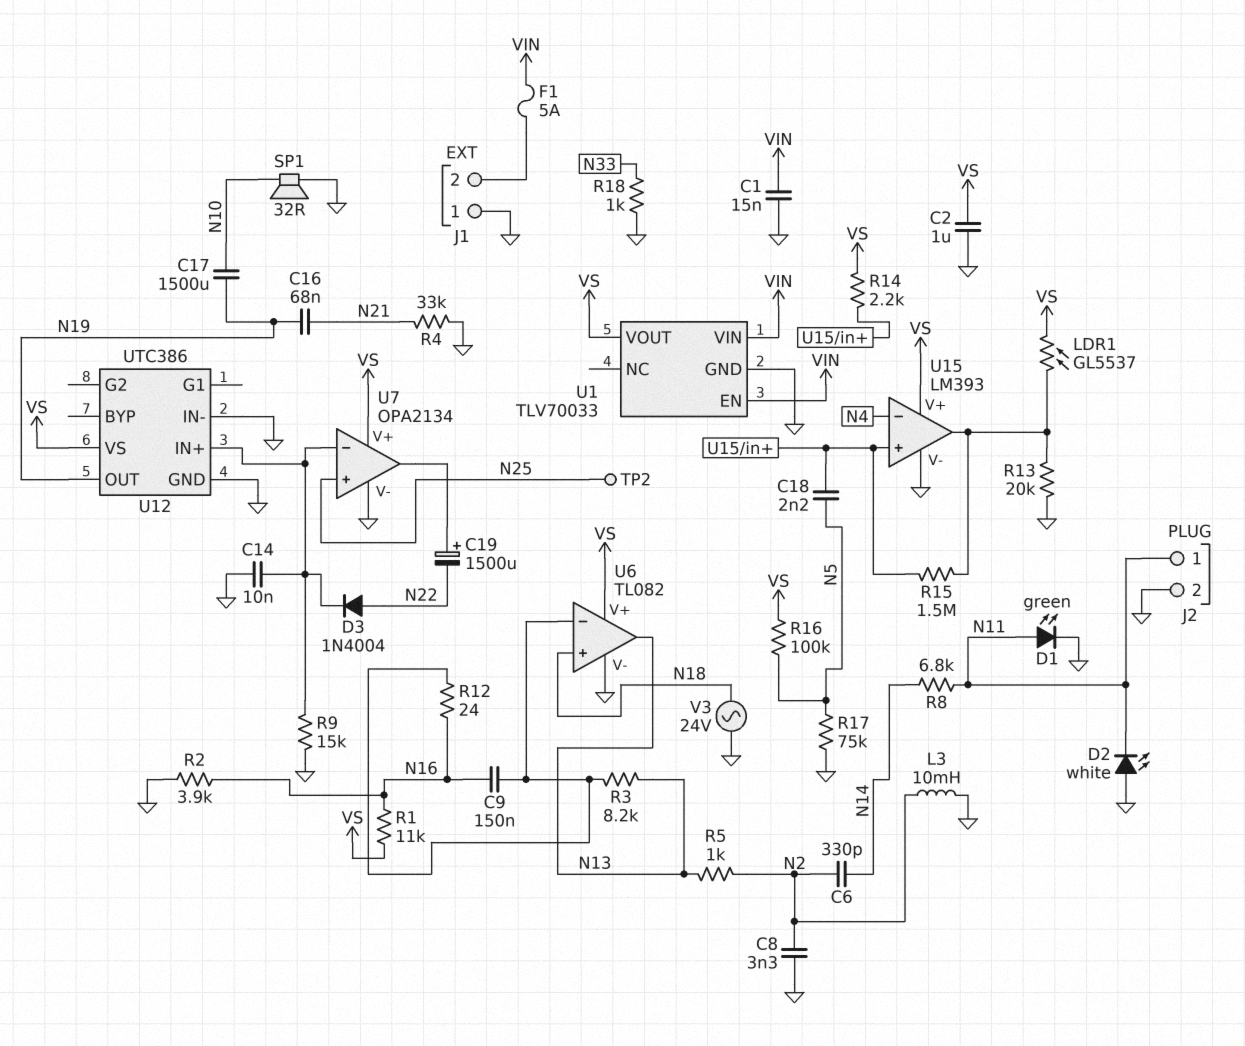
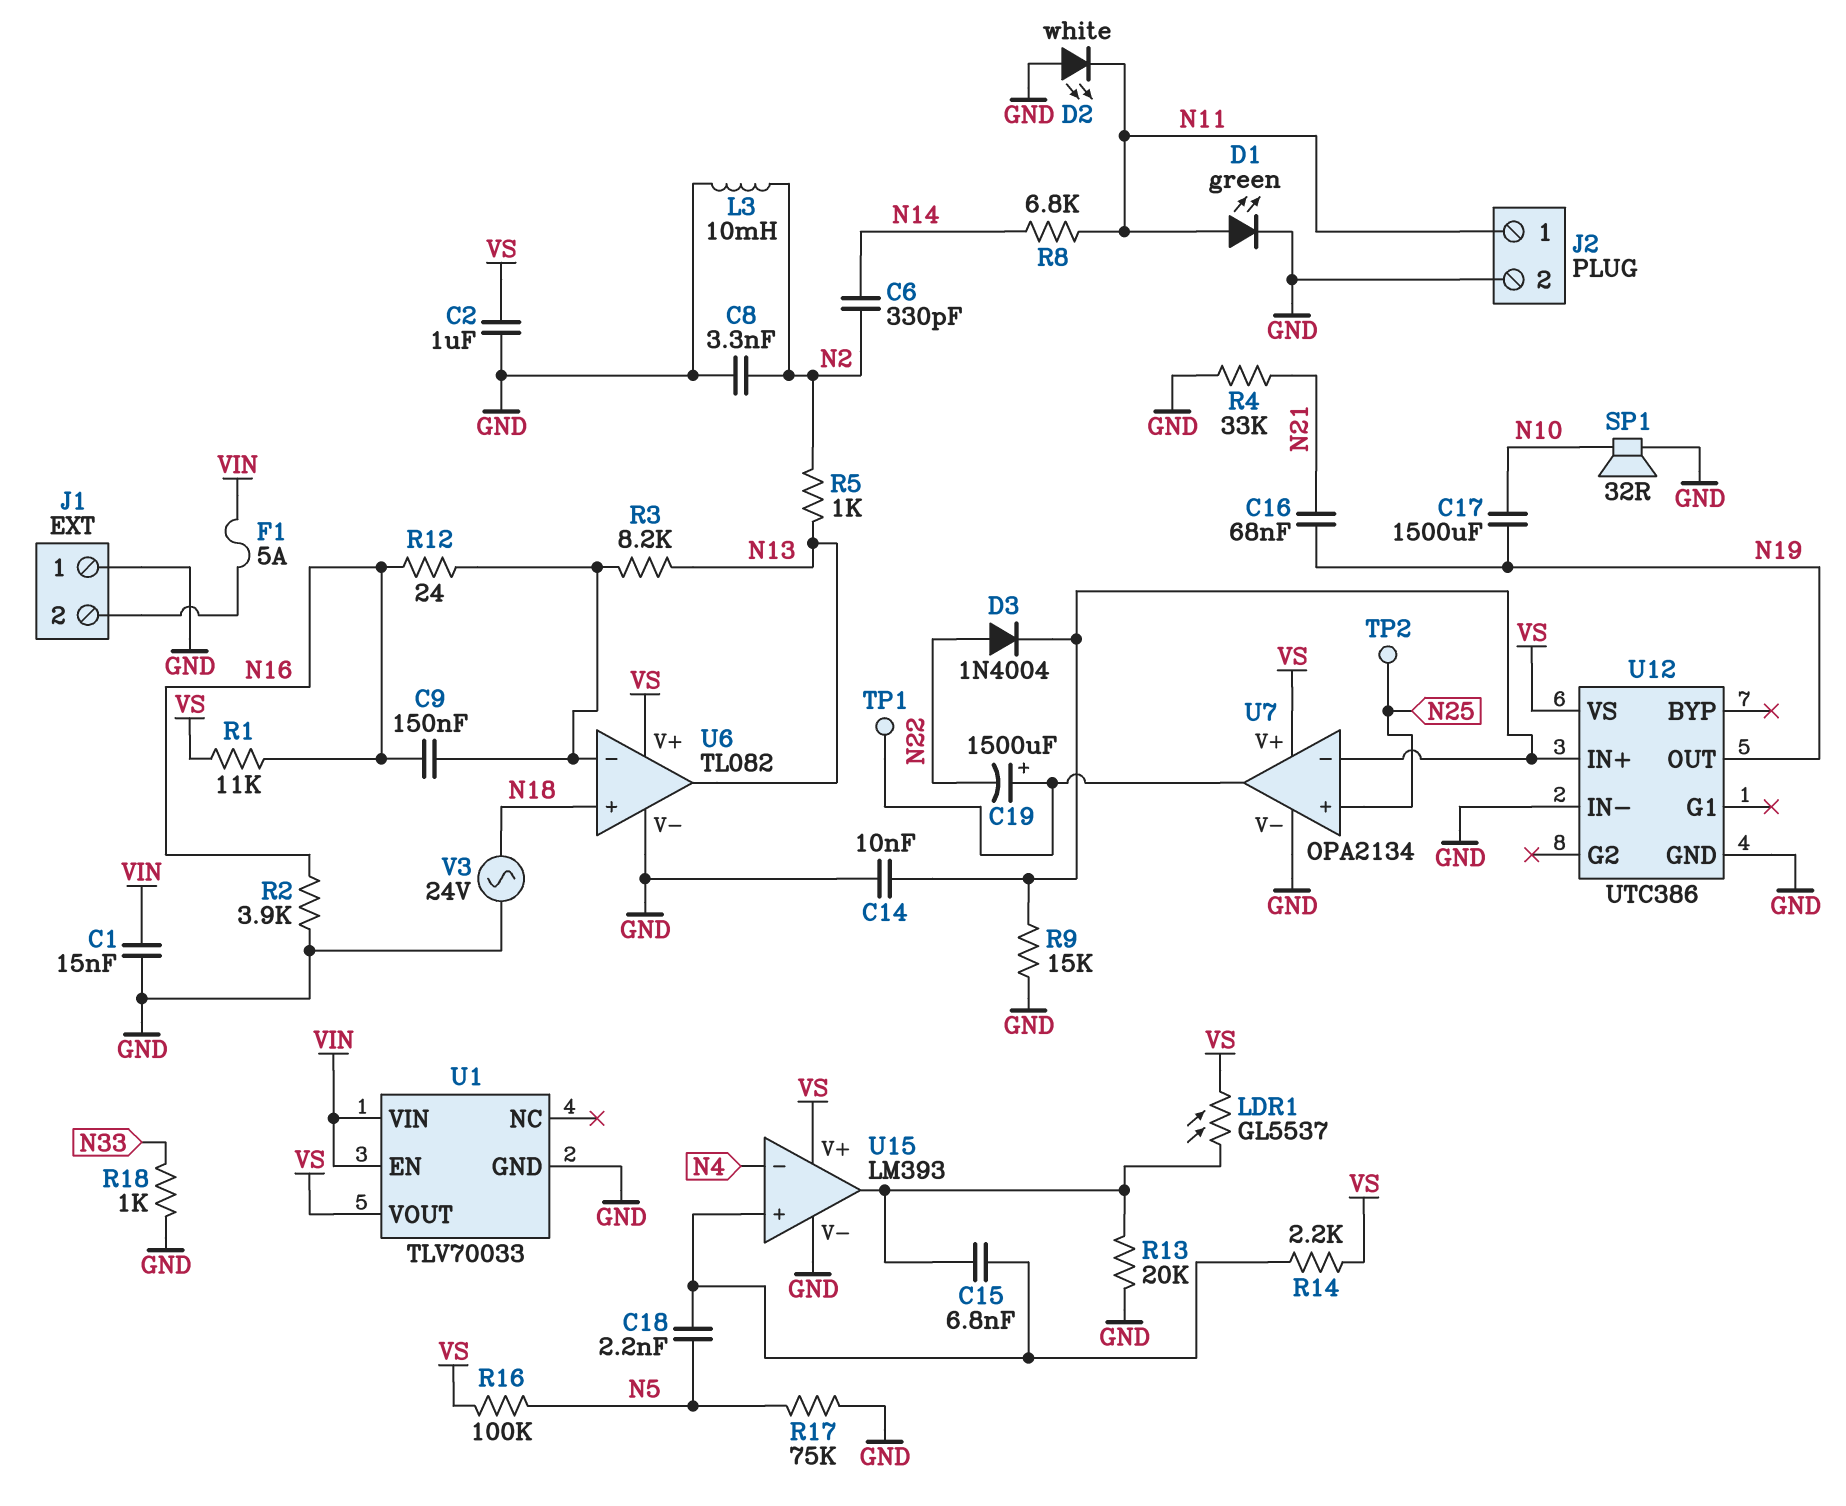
C15: none -> 6.8nF (U15/in+, U15/out)
R15: 1.5M (U15/in+, U15/out) -> none
TP1: none -> test point (U7/out)

